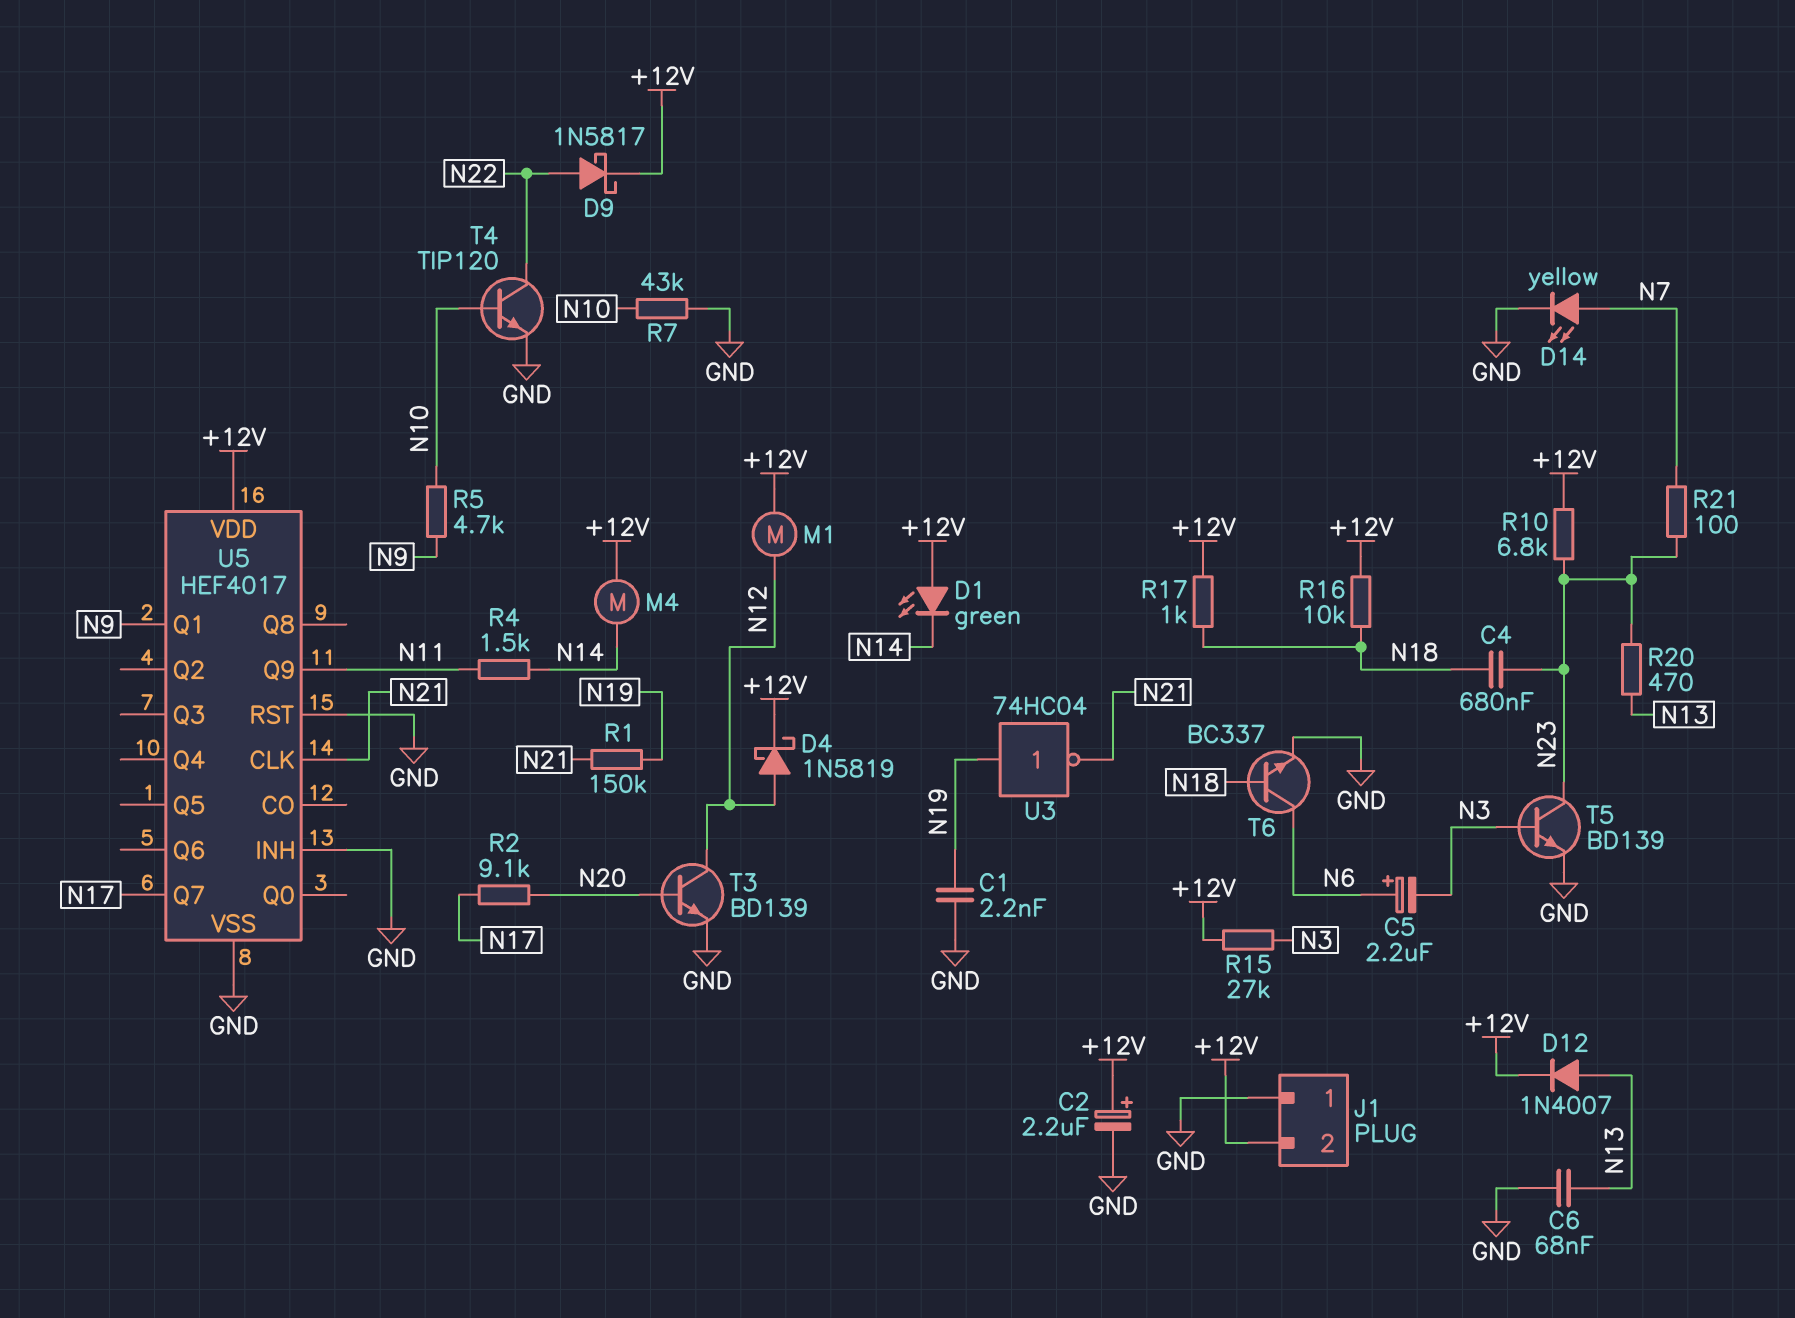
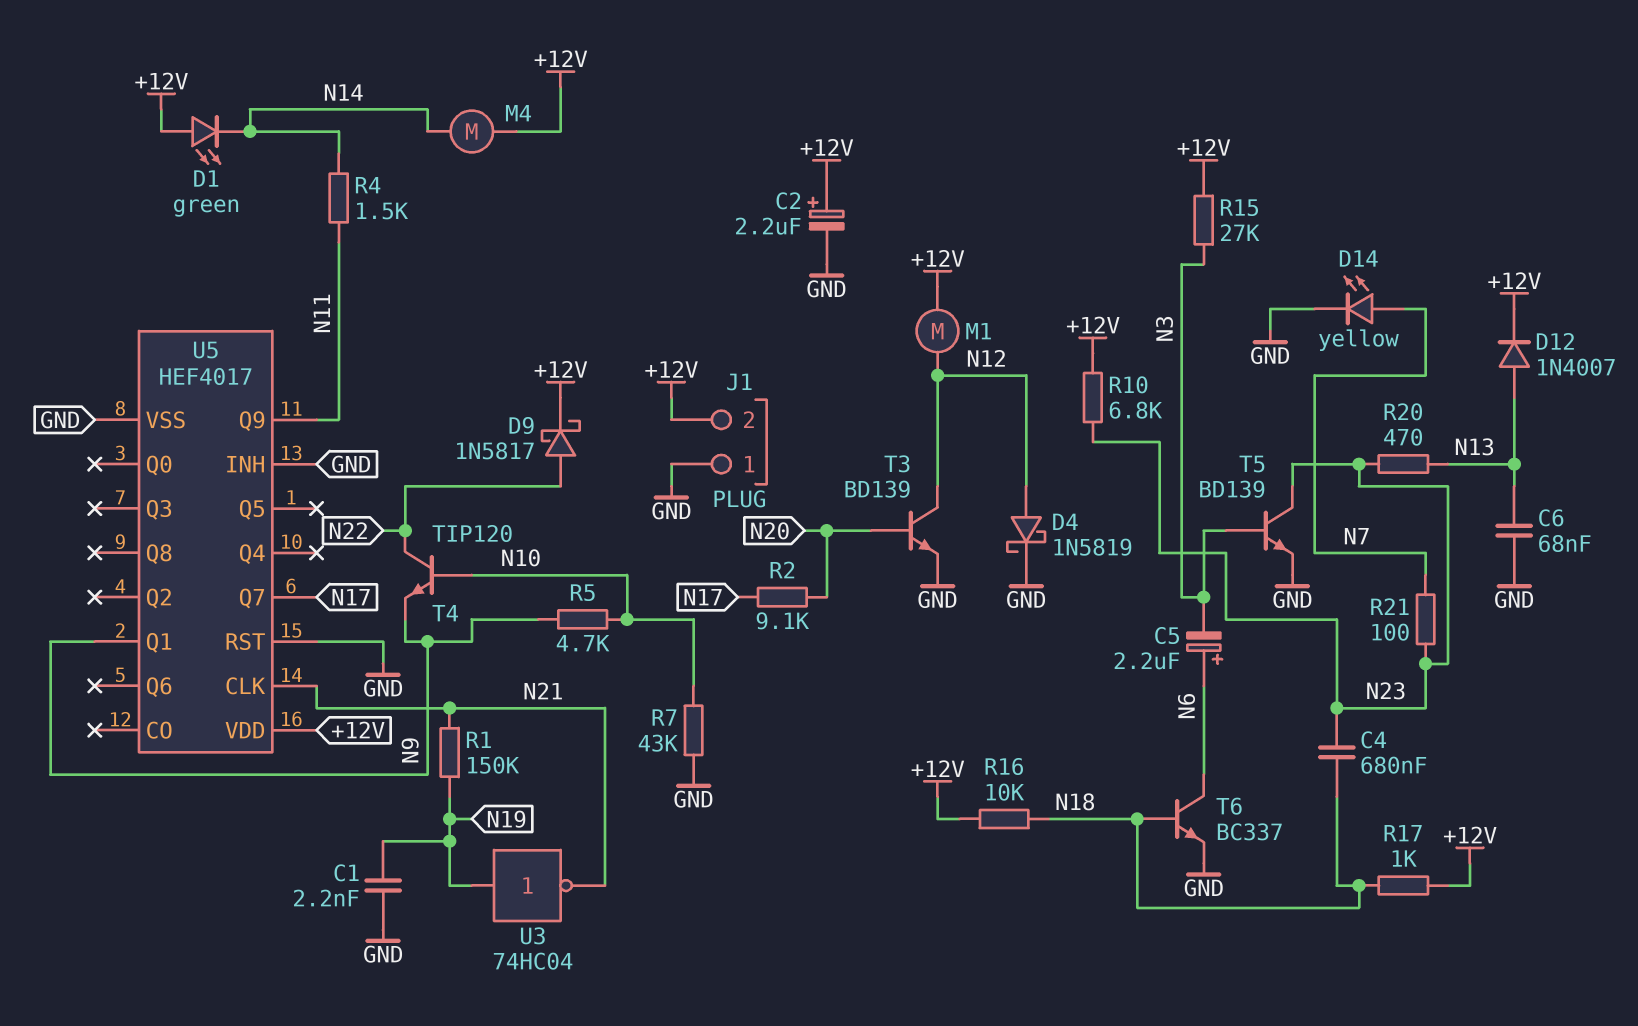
D4: schottky 1N5819 (A N12, K +12V) -> schottky 1N5819 (A N12, K GND)
T4: NPN TIP120 (B N10, C N22, E GND) -> NPN TIP120 (B N10, C N22, E N9)

